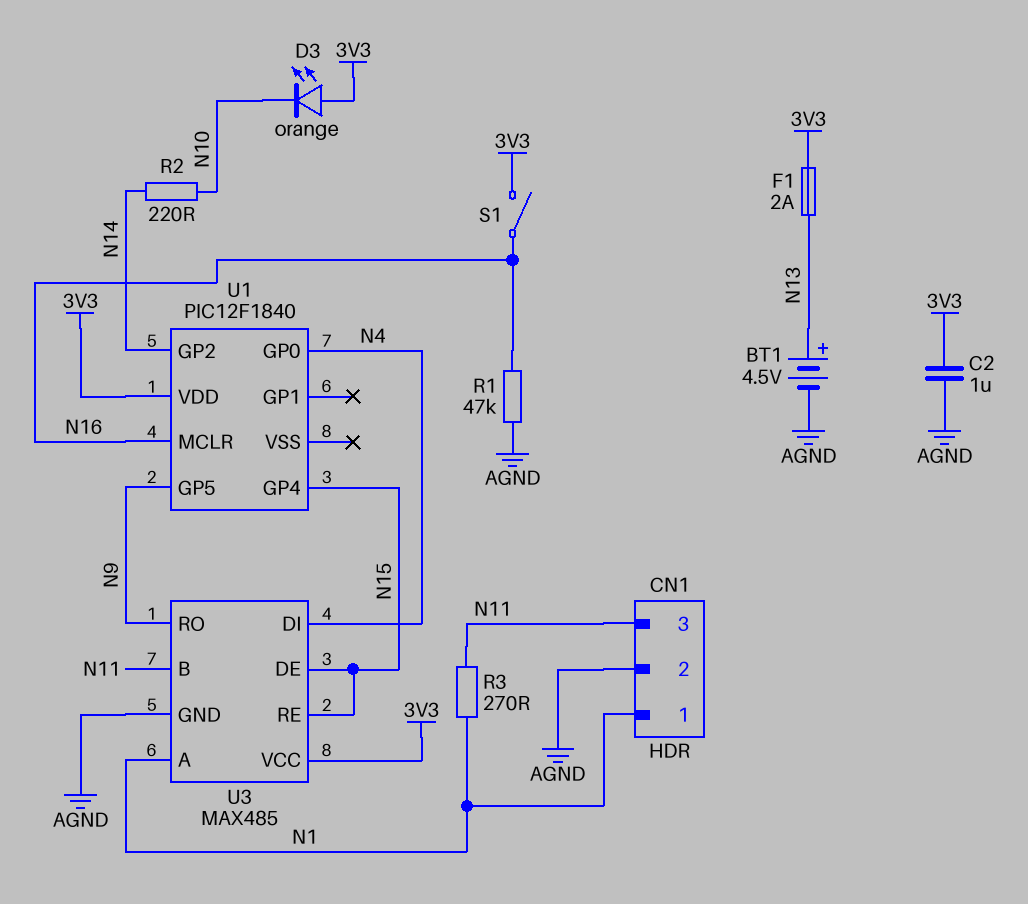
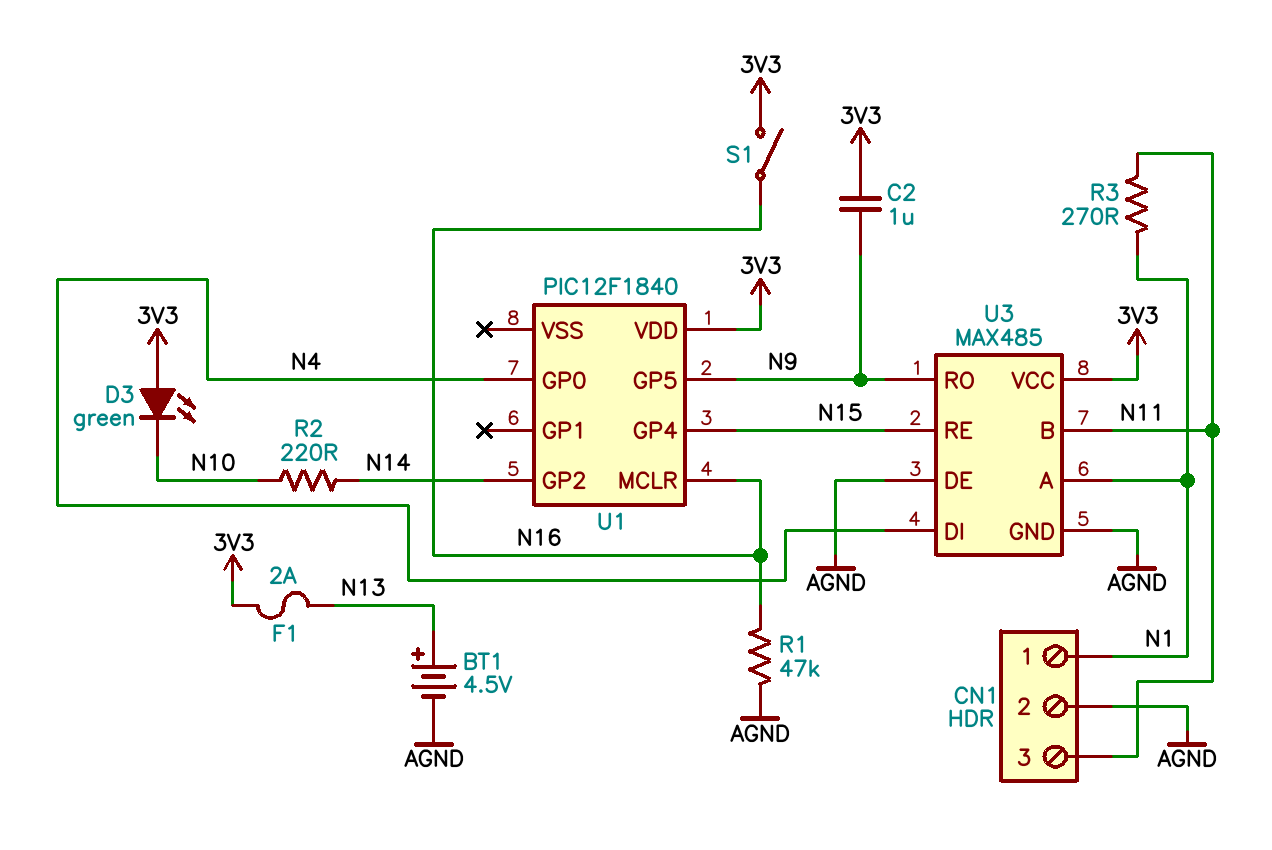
C2: 1uF (3V3, AGND) -> 1uF (3V3, N9)
D3: LED orange (A 3V3, K N10) -> LED green (A 3V3, K N10)
U3 pin DE: N15 -> AGND

